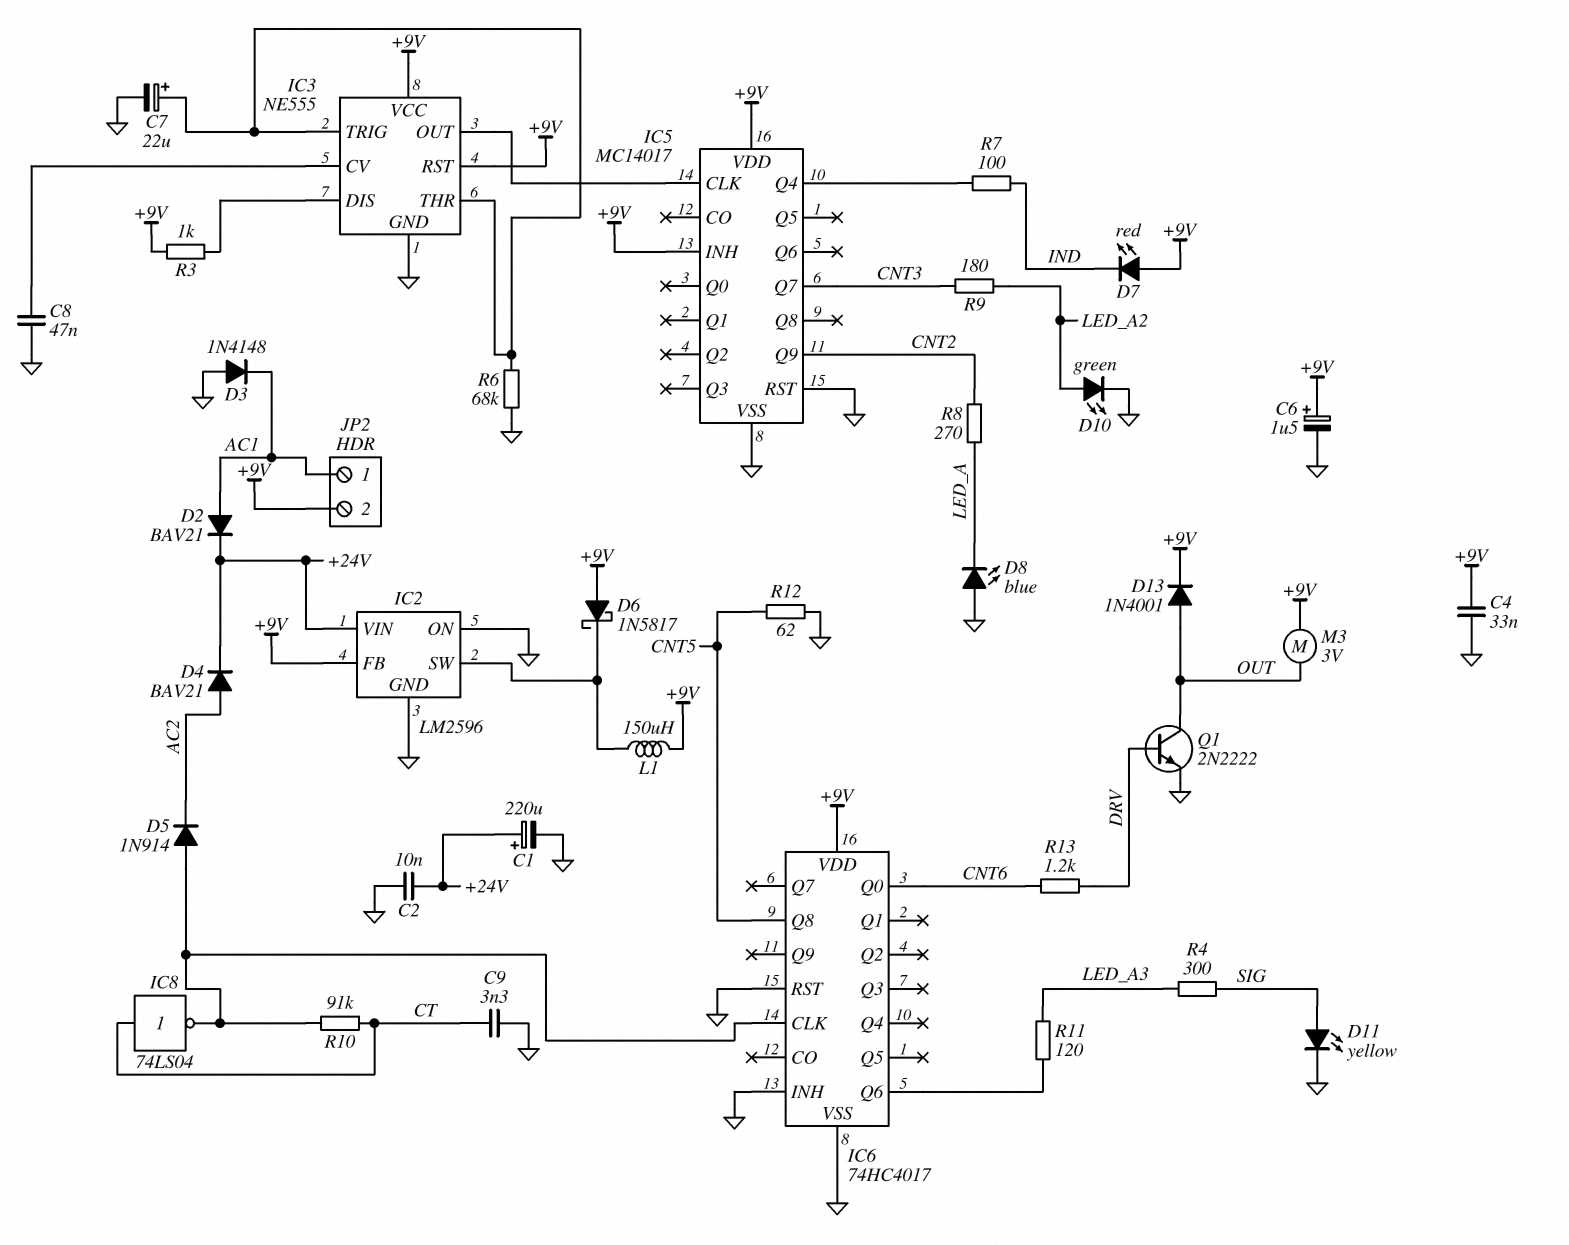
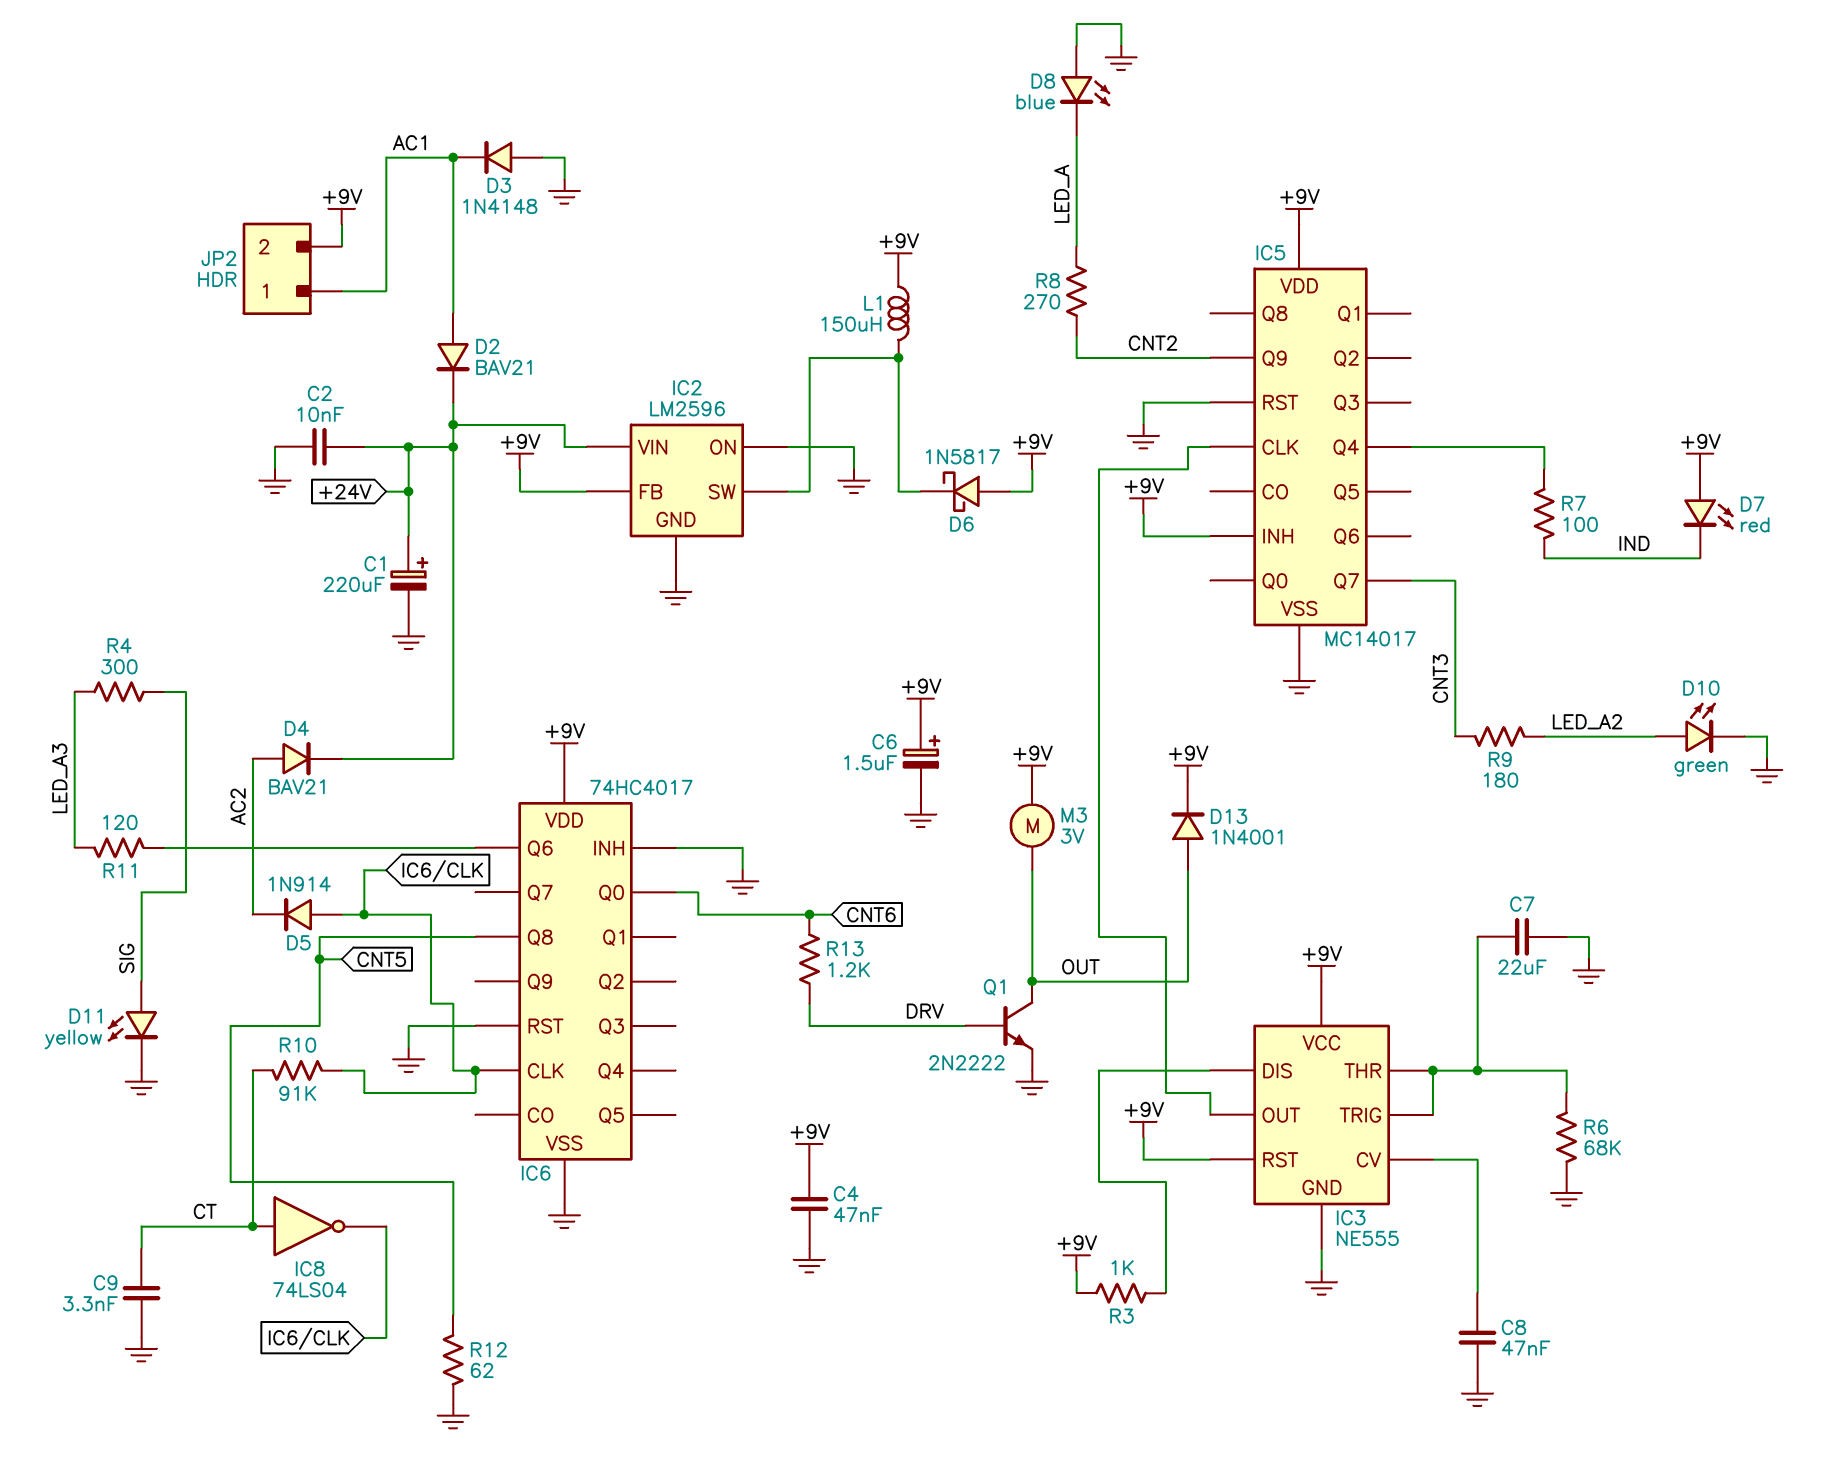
C4: 33nF (+9V, GND) -> 47nF (+9V, GND)
C7: 22uF (plus IC3/THR, minus GND) -> 22uF (GND, IC3/THR)

